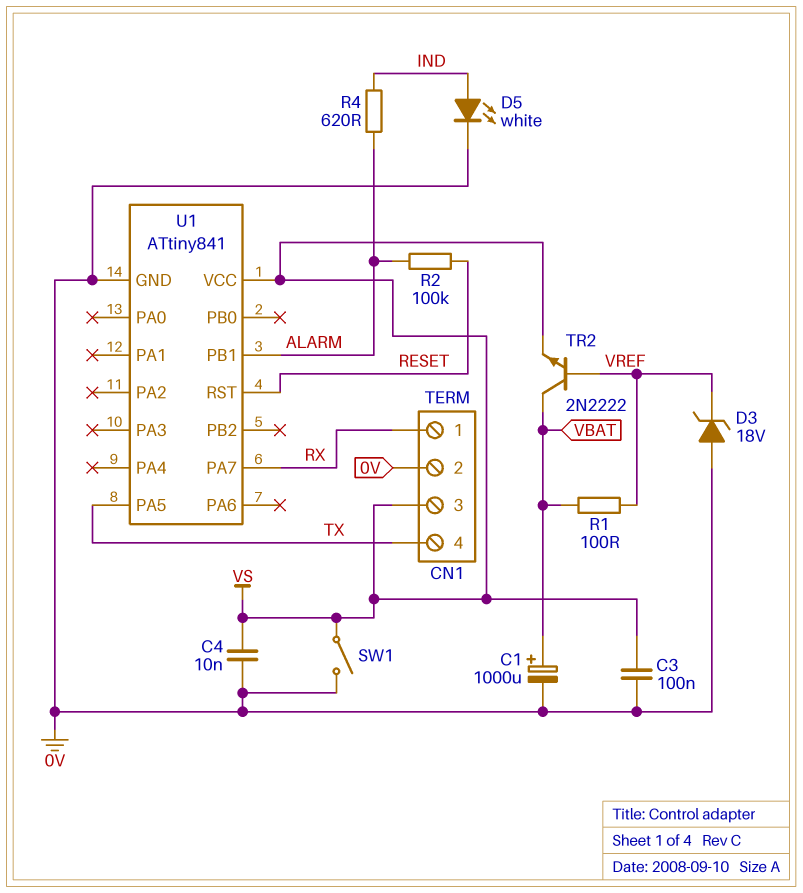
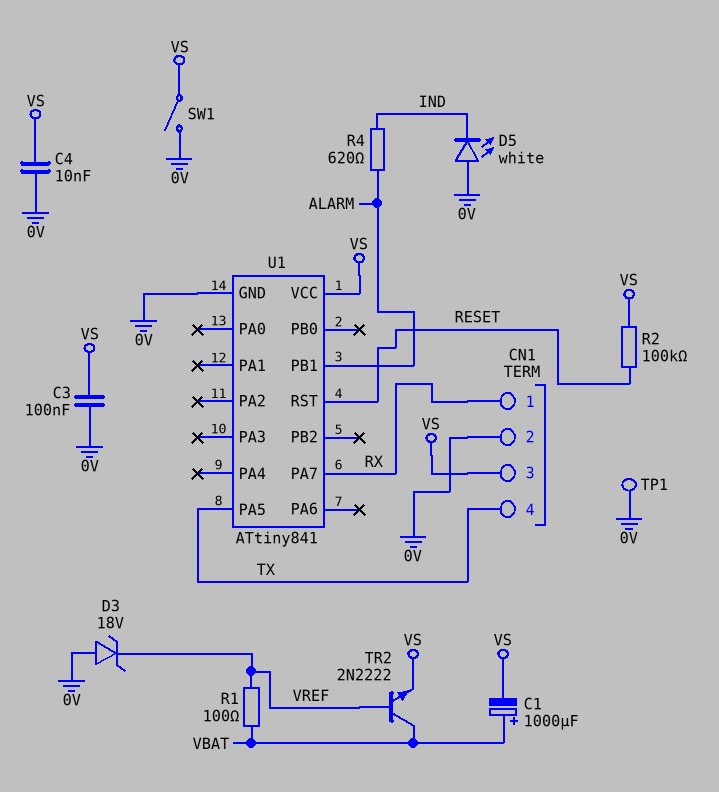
C1: 1000uF (plus VBAT, minus 0V) -> 1000uF (plus VBAT, minus VS)
D5: LED white (A IND, K 0V) -> LED white (A 0V, K IND)
R2: 100k (ALARM, RESET) -> 100k (RESET, VS)
TP1: none -> test point (0V)

